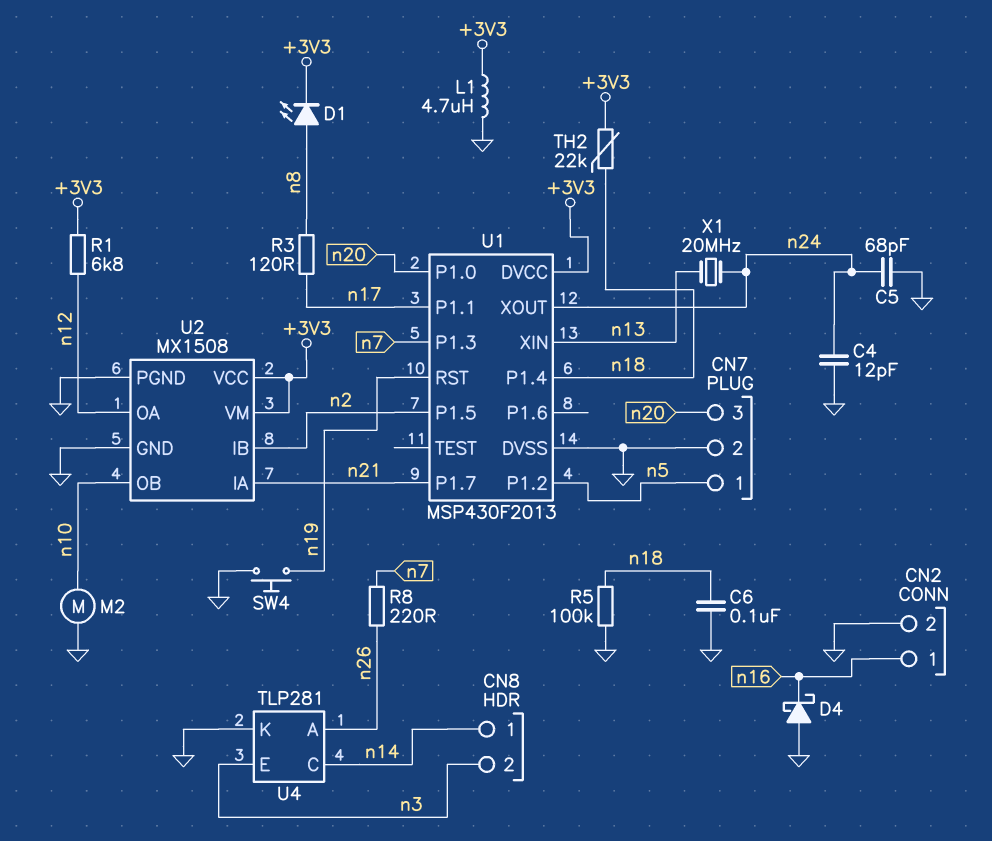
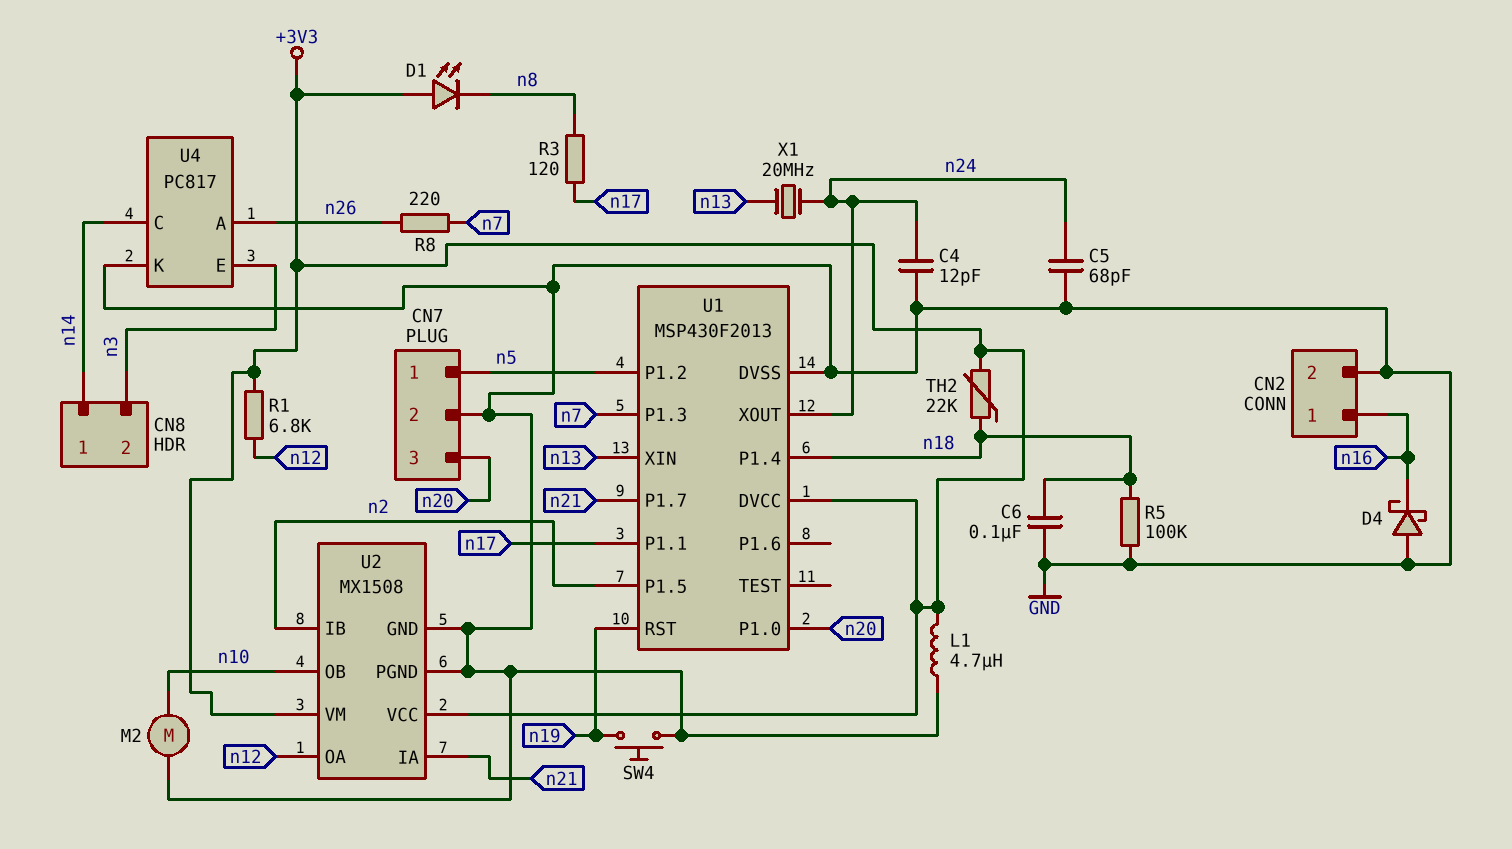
D1: LED (A n8, K +3V3) -> LED (A +3V3, K n8)
U4: TLP281 -> PC817

